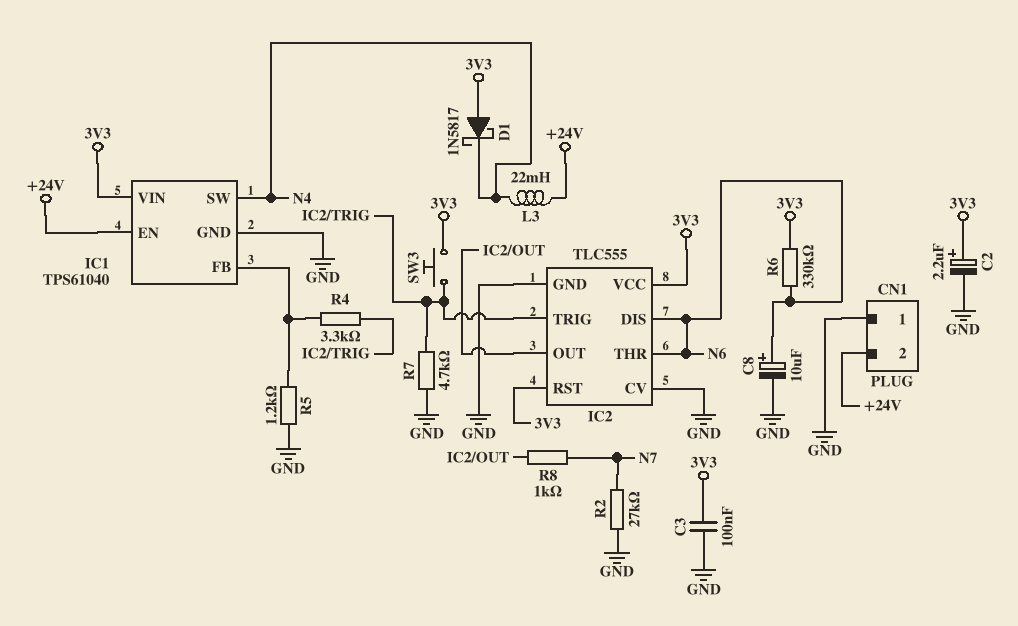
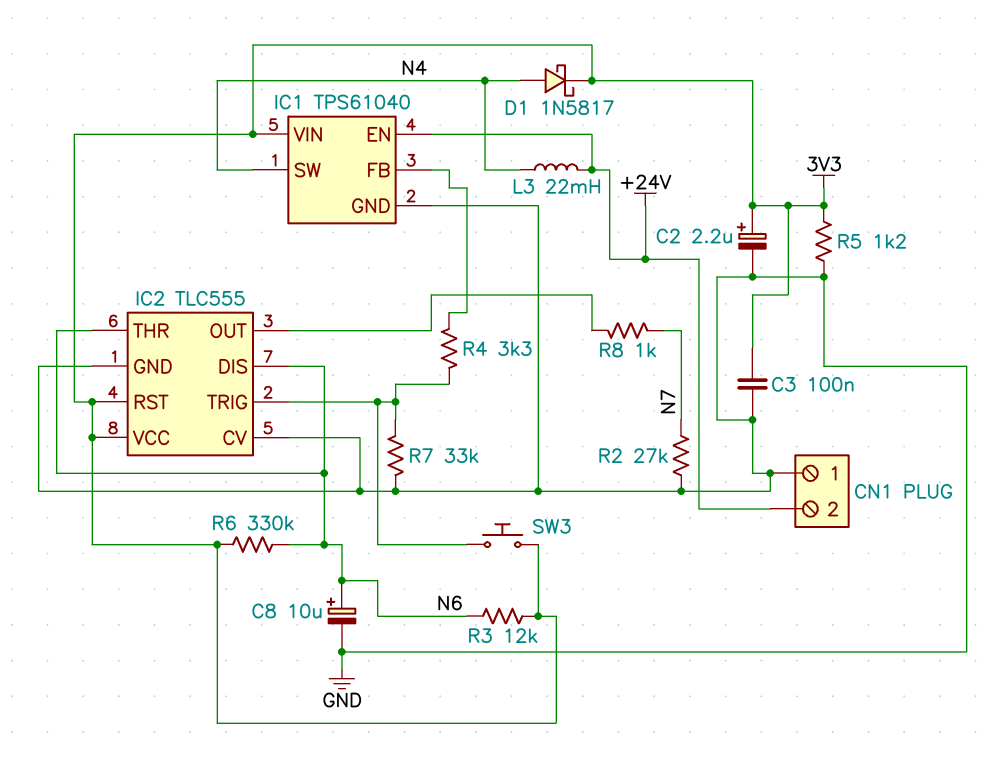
D1: schottky 1N5817 (A 3V3, K N4) -> schottky 1N5817 (A N4, K 3V3)
R3: none -> 12k (3V3, N6)
R5: 1.2k (GND, IC1/FB) -> 1.2k (3V3, GND)
R7: 4.7k (GND, IC2/TRIG) -> 33k (GND, IC2/TRIG)

